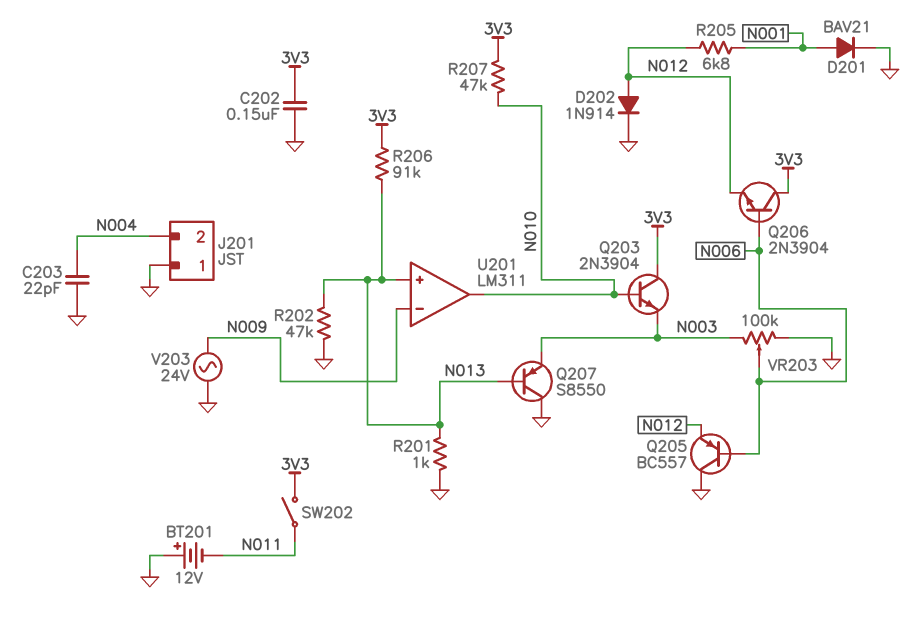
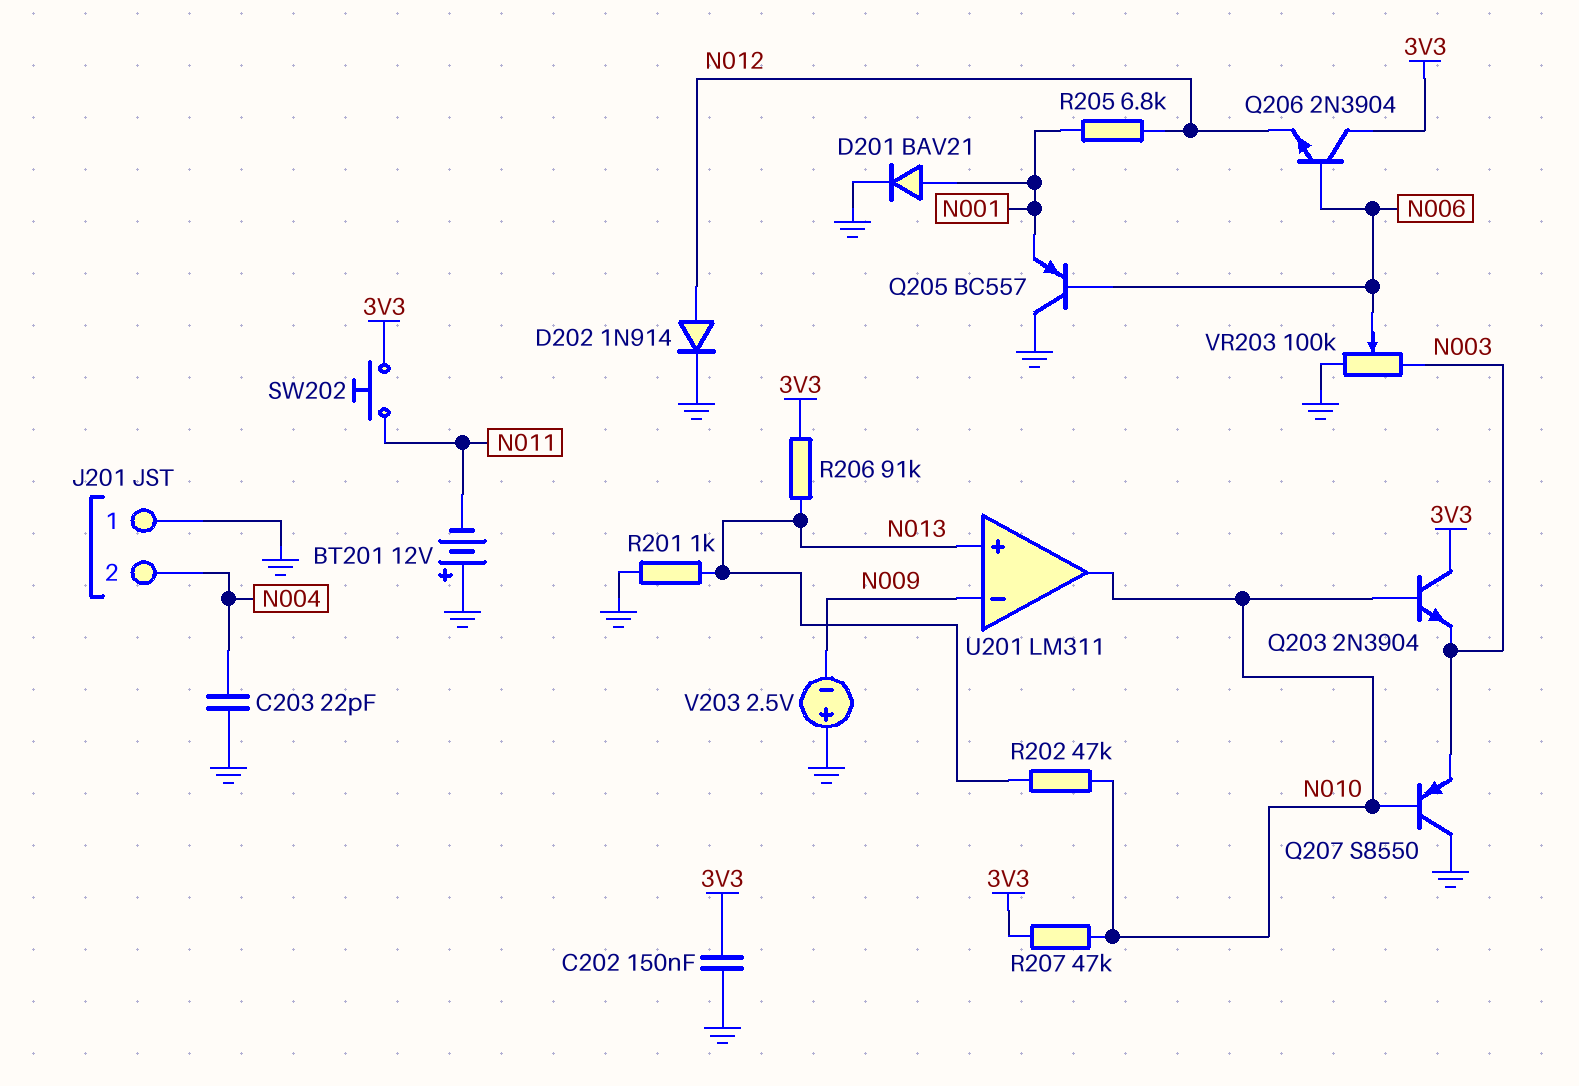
Q205: PNP BC557 (B N006, C GND, E N012) -> PNP BC557 (B N006, C GND, E N001)
Q207: PNP S8550 (B N013, C GND, E N003) -> PNP S8550 (B N010, C GND, E N003)
R202: 47k (GND, N013) -> 47k (N010, N013)
SW202: switch (3V3, N011) -> button (3V3, N011)
V203: AC 24V (GND, N009) -> 2.5V (plus GND, minus N009)

